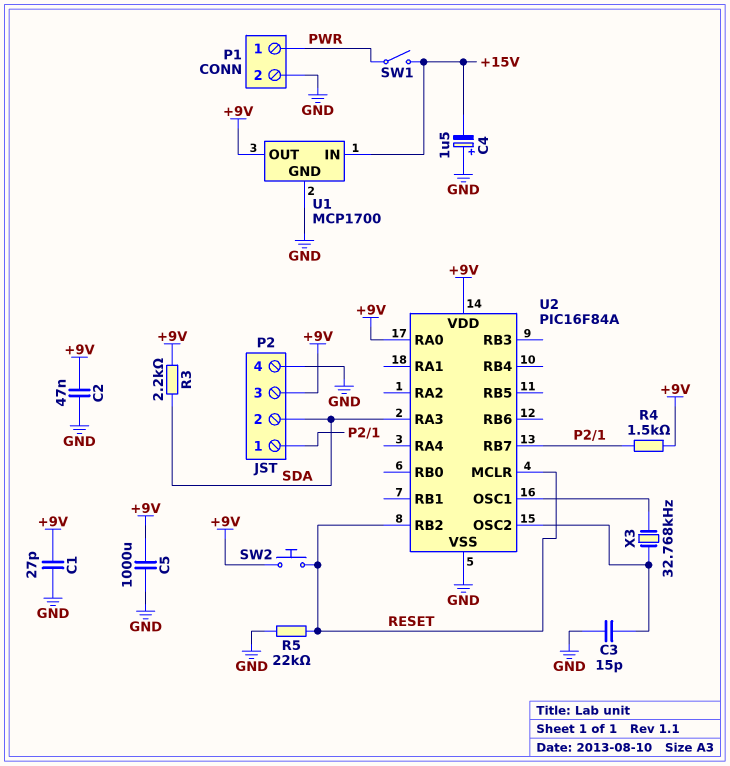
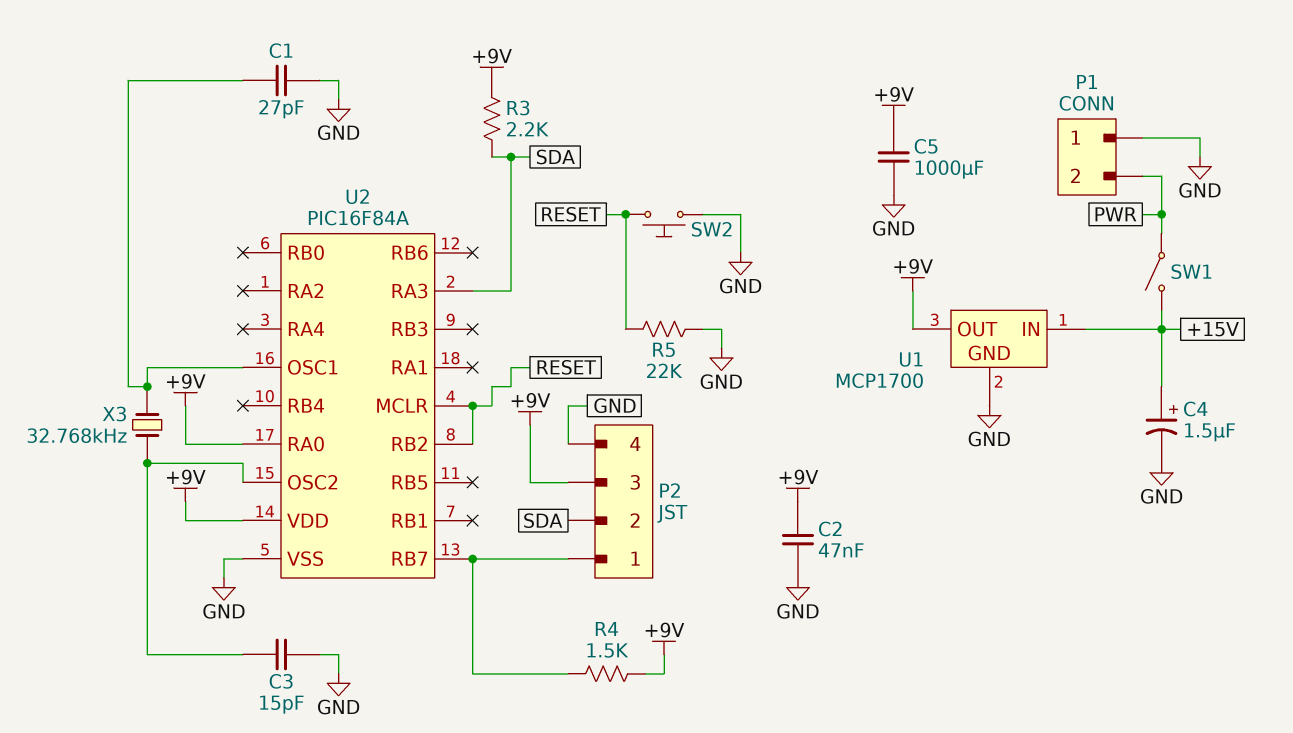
C1: 27pF (+9V, GND) -> 27pF (GND, U2/OSC1)
C4: 1.5uF (plus GND, minus +15V) -> 1.5uF (plus +15V, minus GND)
P1 pin 1: PWR -> GND
P1 pin 2: GND -> PWR
SW2: button (+9V, RESET) -> button (GND, RESET)

